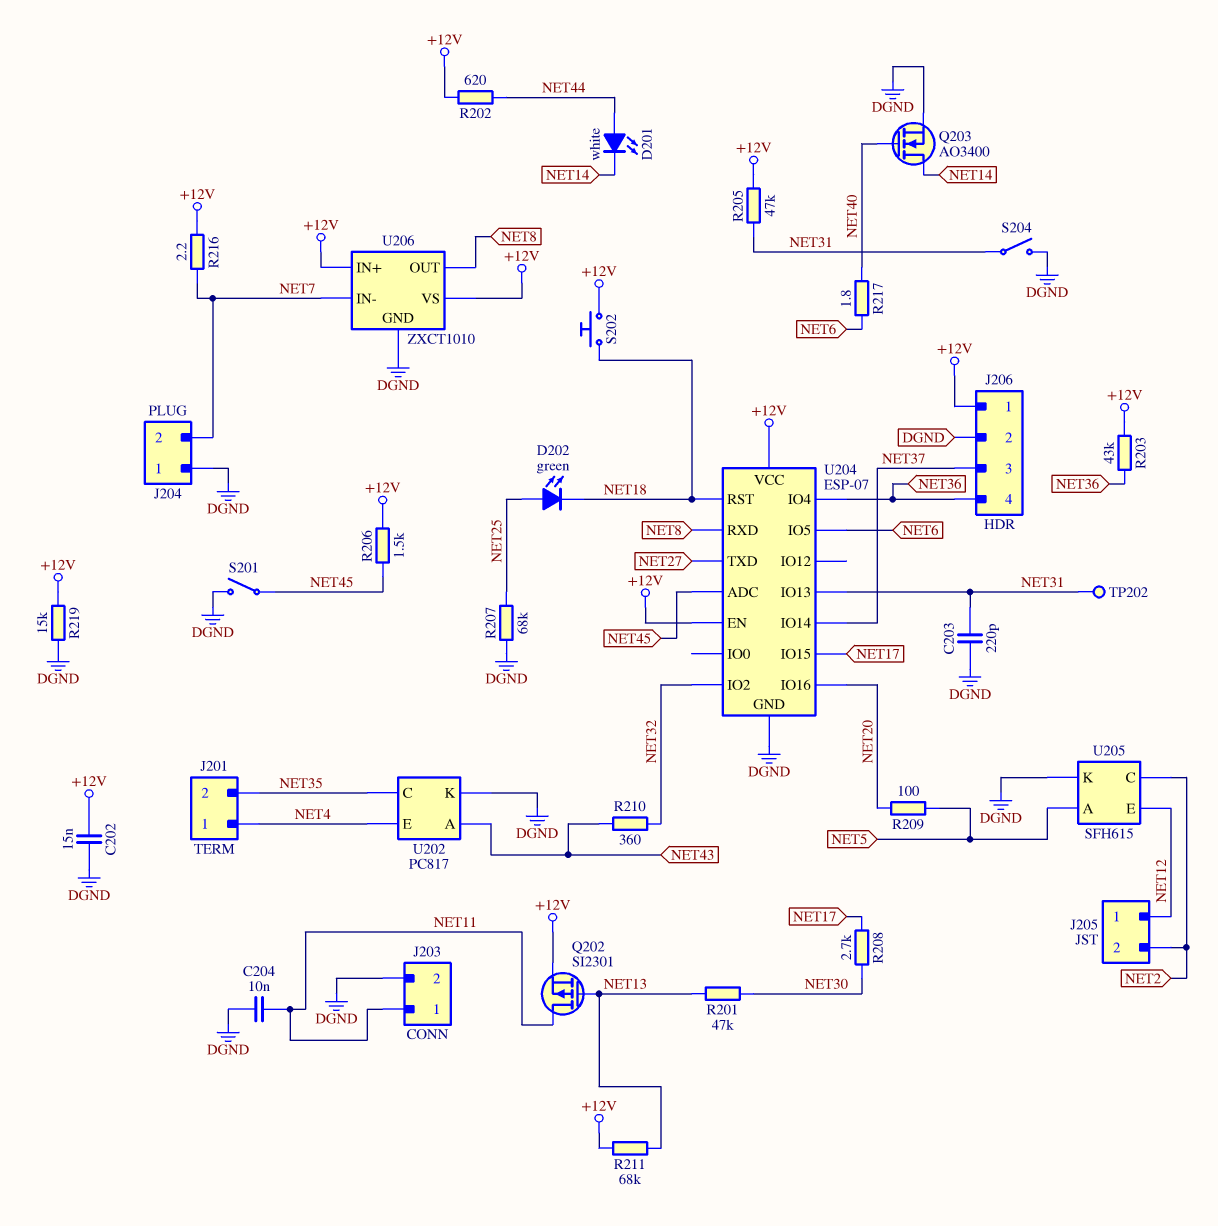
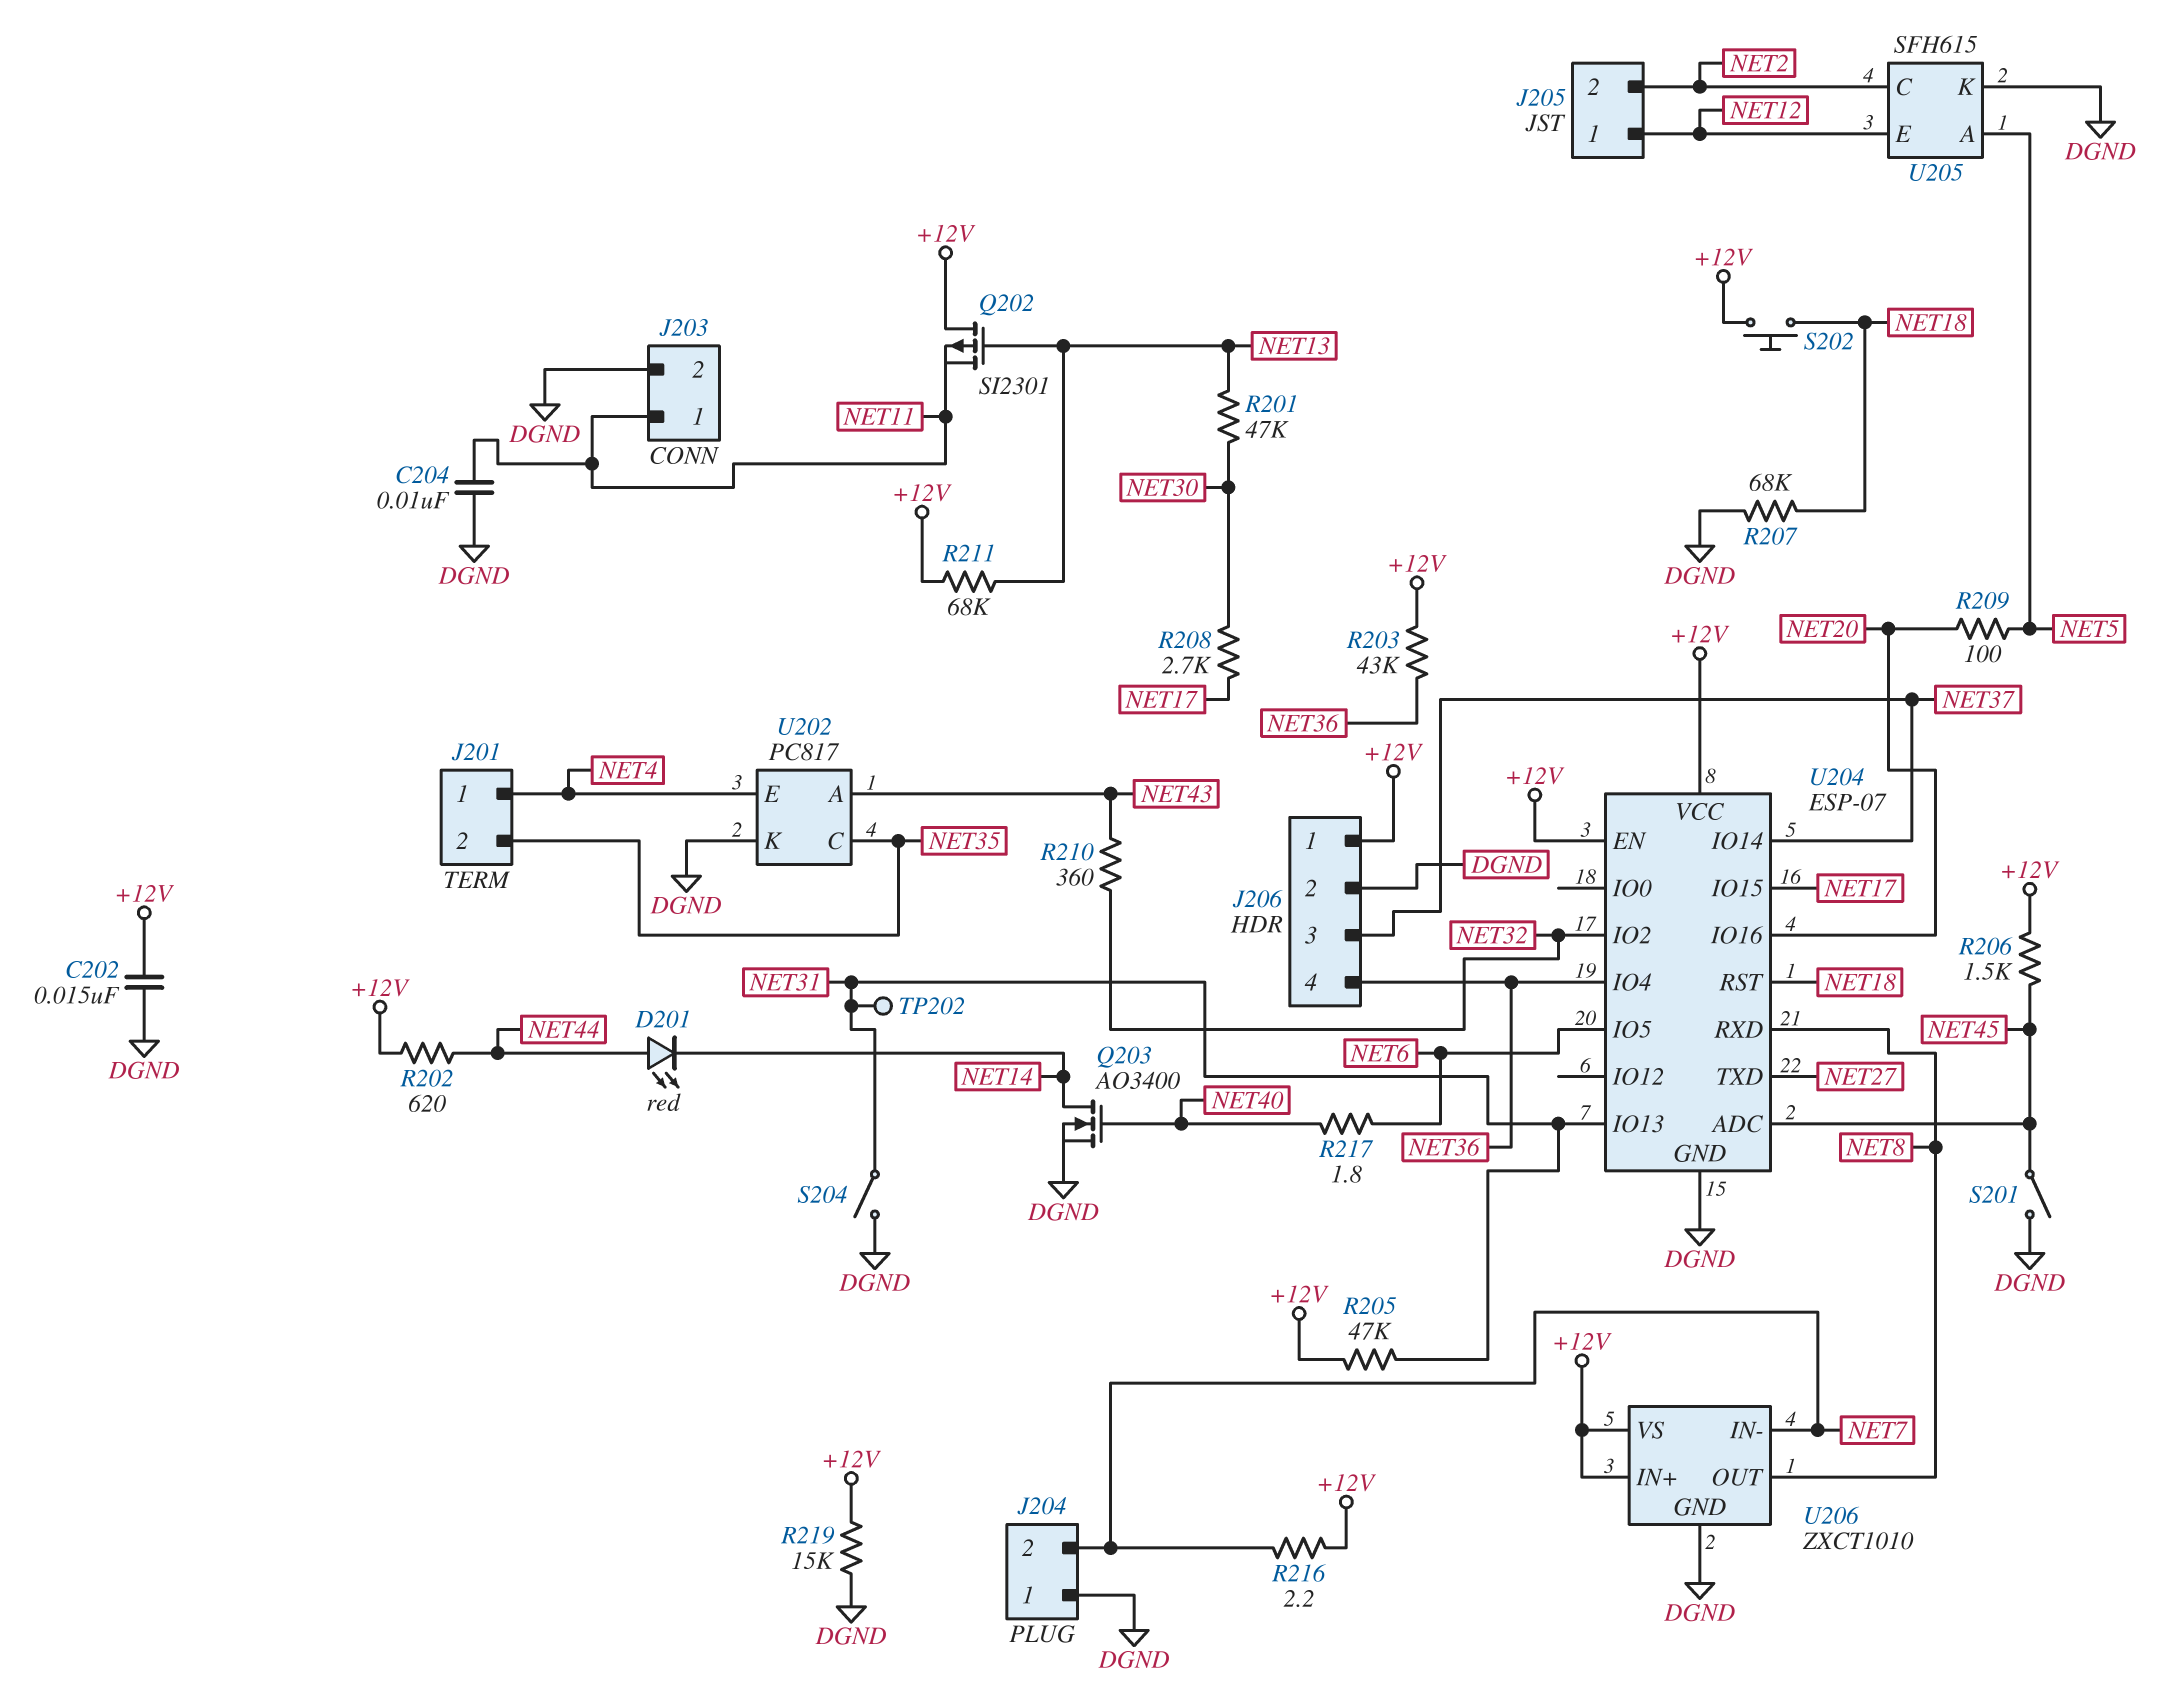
C203: 220pF (DGND, NET31) -> none
D201: LED white (A NET44, K NET14) -> LED red (A NET44, K NET14)
D202: LED green (A NET25, K NET18) -> none
Q202: PMOS SI2301 (G NET13, D NET11, S +12V) -> PMOS SI2301 (G NET13, D +12V, S NET11)
R207: 68k (DGND, NET25) -> 68k (DGND, NET18)

